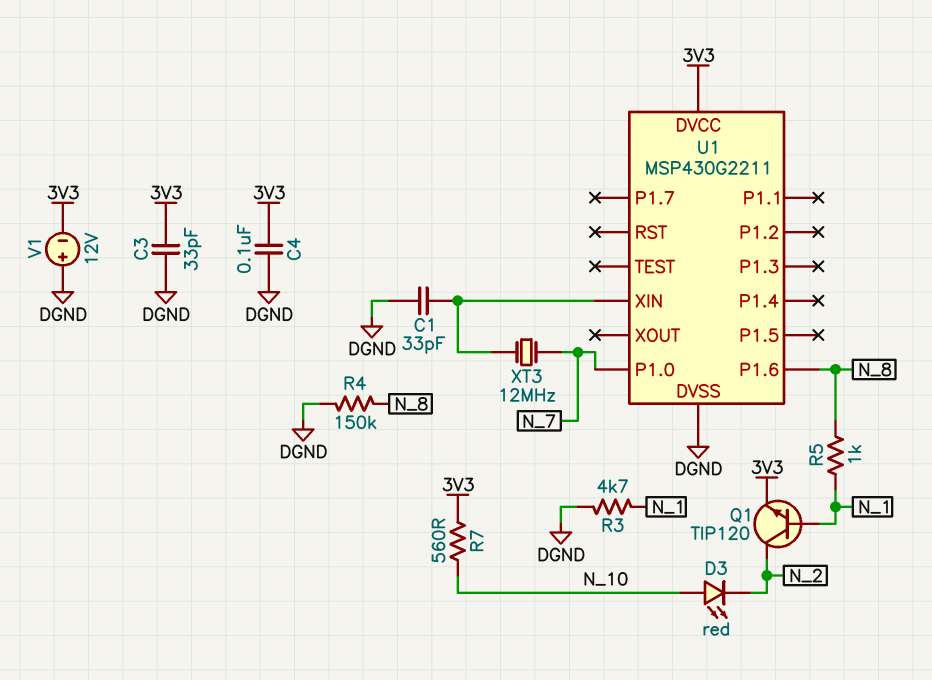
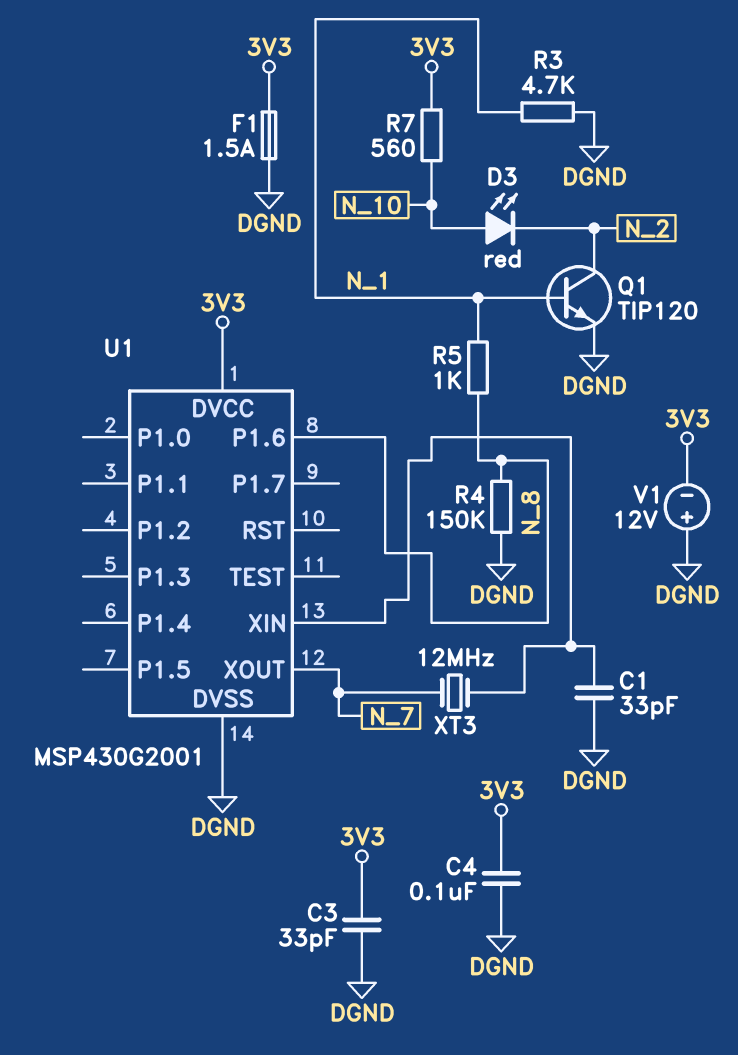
F1: none -> 1.5A (3V3, DGND)
Q1: NPN TIP120 (B N_1, C N_2, E 3V3) -> NPN TIP120 (B N_1, C N_2, E DGND)
U1: MSP430G2211 -> MSP430G2001
U1 pin P1.0: N_7 -> none
U1 pin XOUT: none -> N_7

